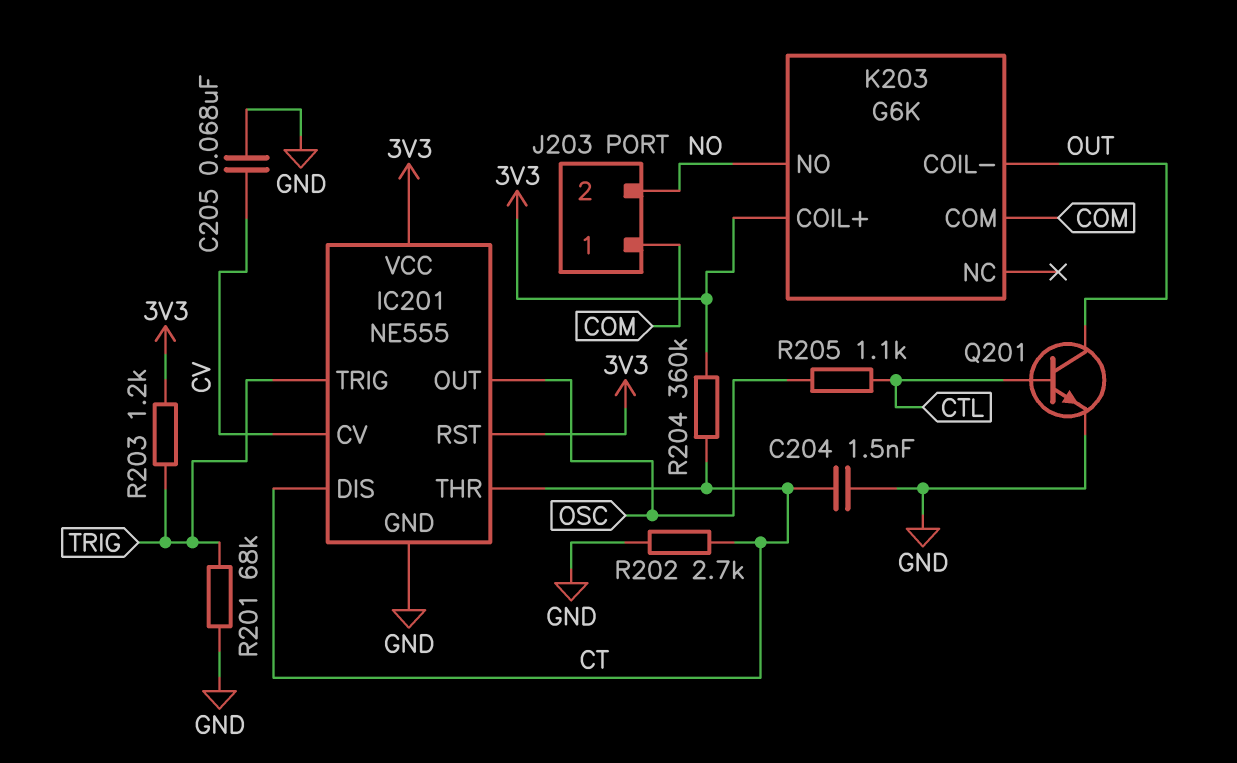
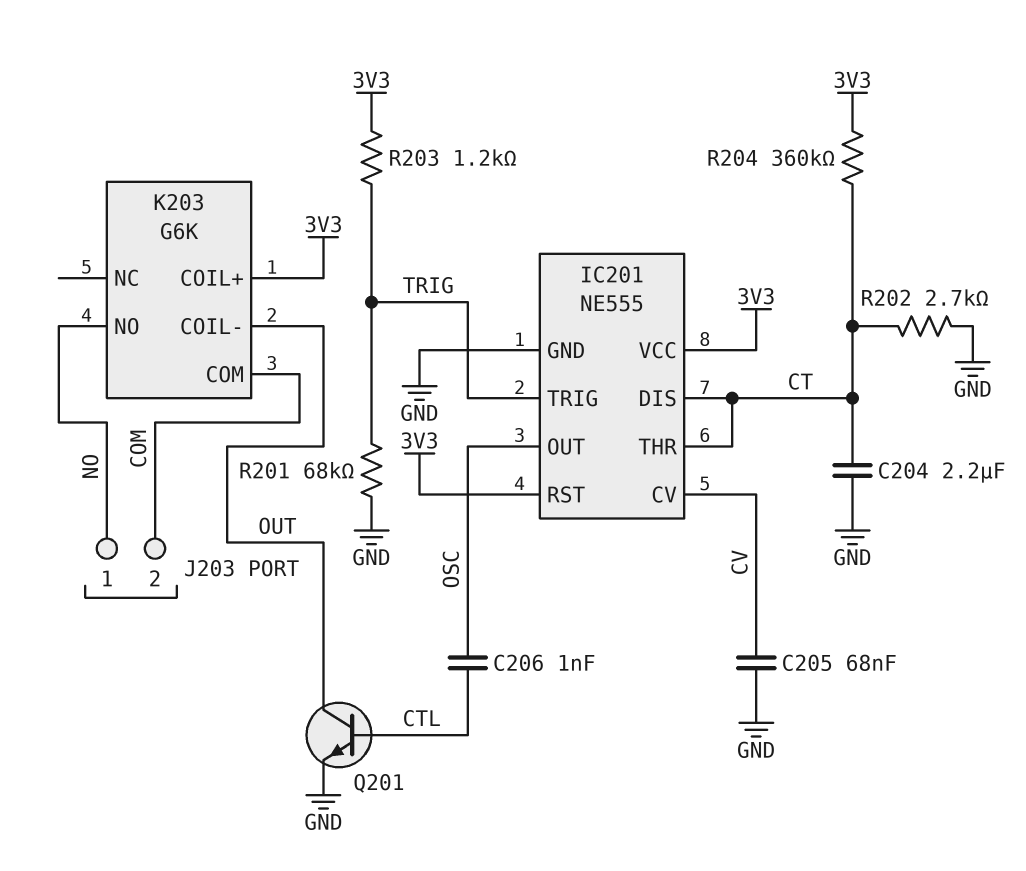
C204: 1.5nF (CT, GND) -> 2.2uF (CT, GND)
C206: none -> 1nF (CTL, OSC)
J203 pin 1: COM -> NO
J203 pin 2: NO -> COM
R205: 1.1k (CTL, OSC) -> none

